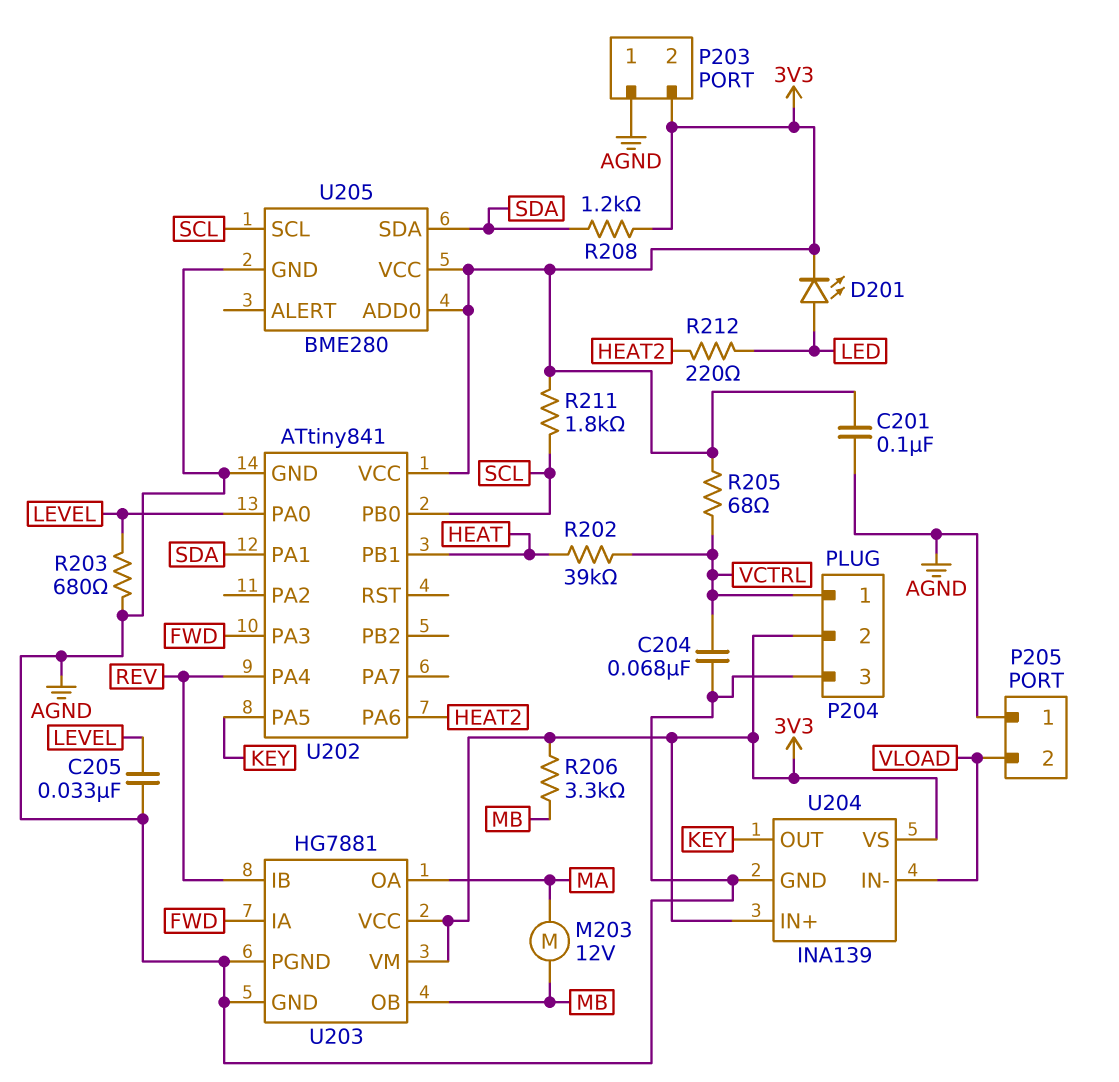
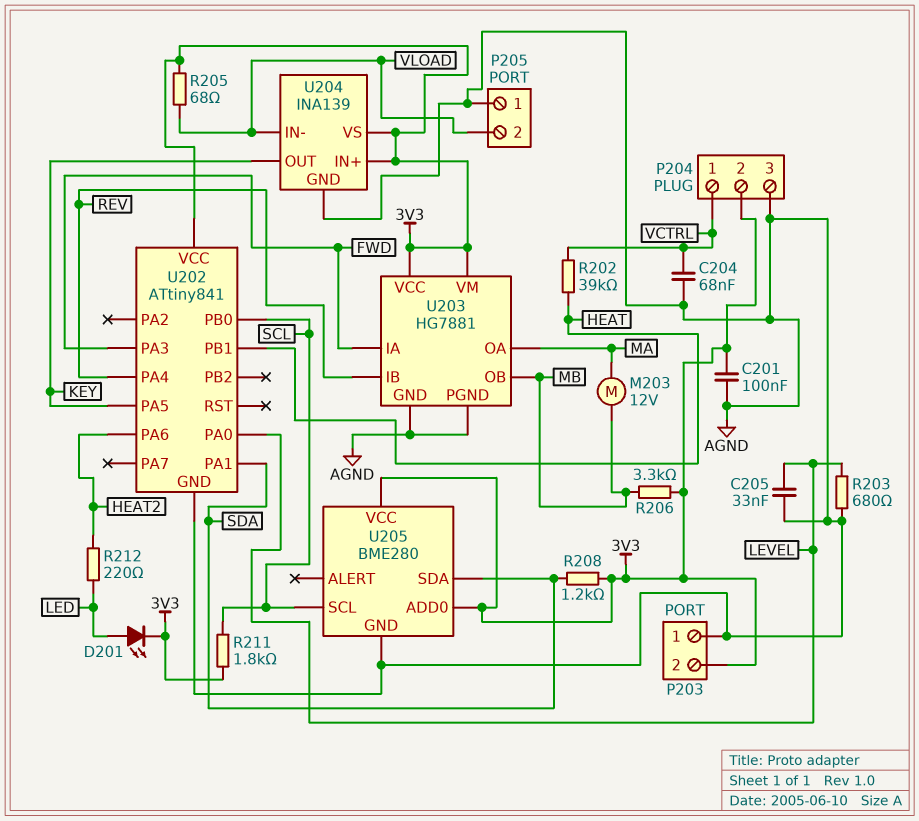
R205: 68 (3V3, VCTRL) -> 68 (3V3, VLOAD)

